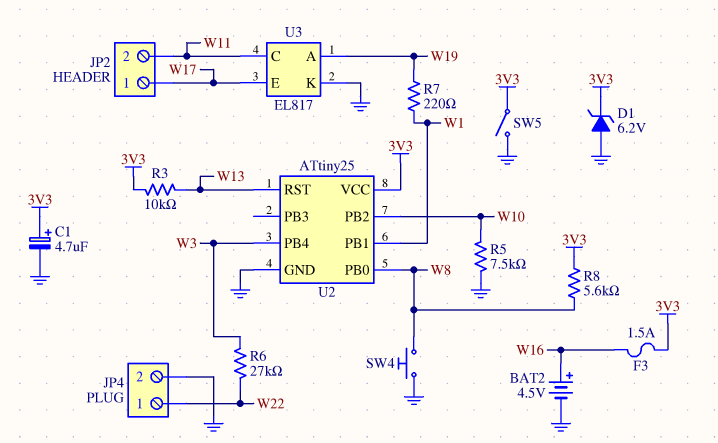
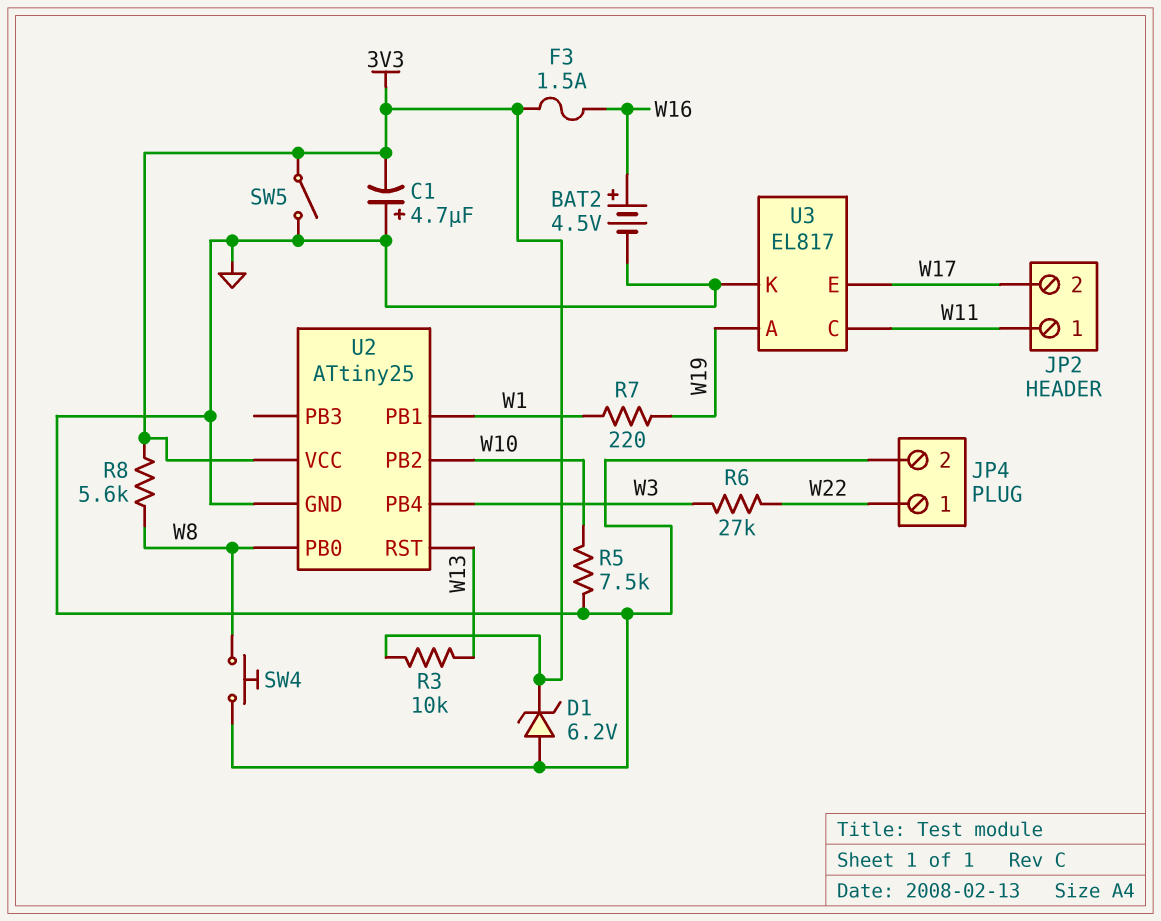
C1: 4.7uF (plus 3V3, minus GND) -> 4.7uF (plus GND, minus 3V3)
JP2 pin 1: W17 -> W11
JP2 pin 2: W11 -> W17

